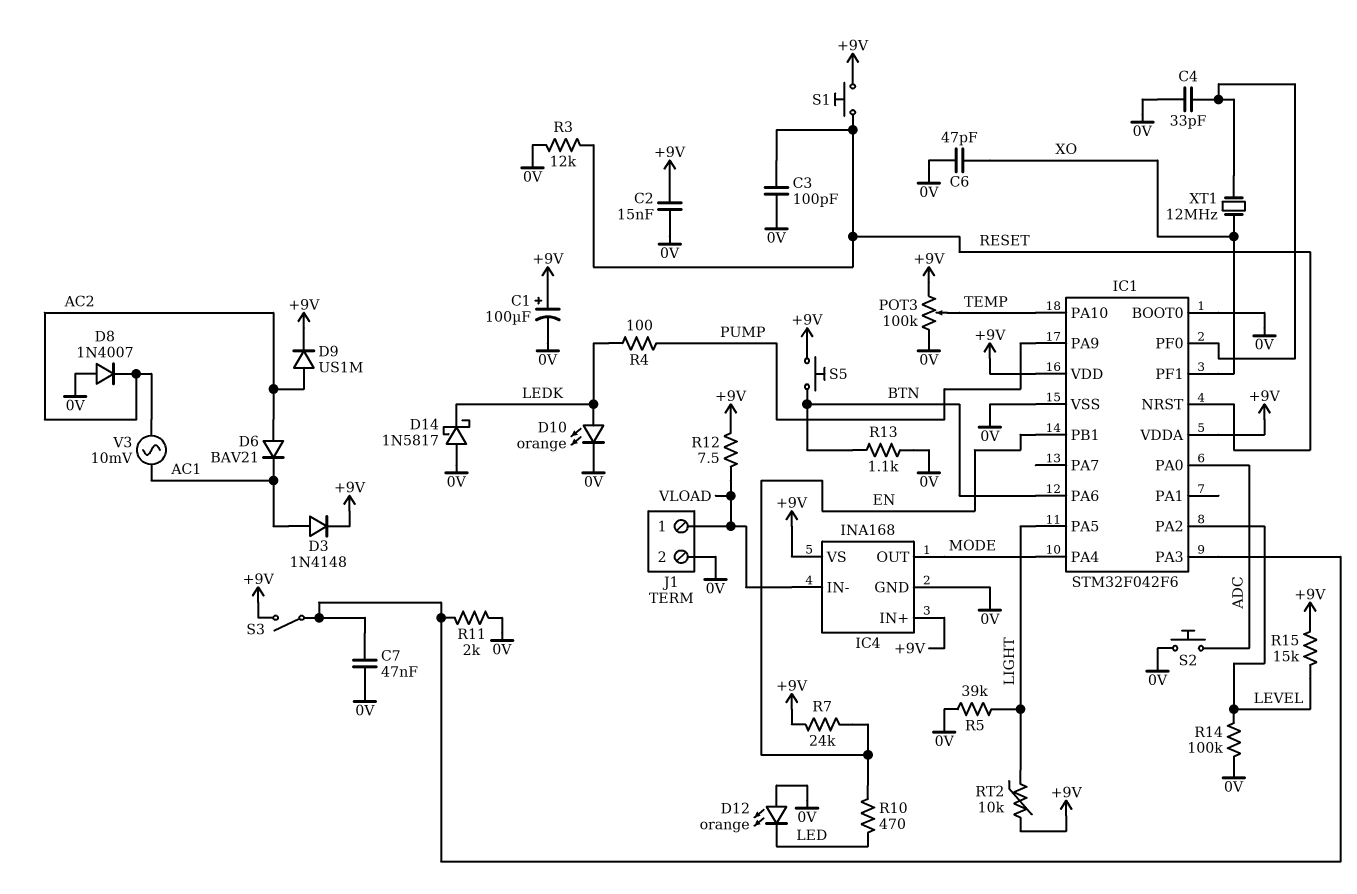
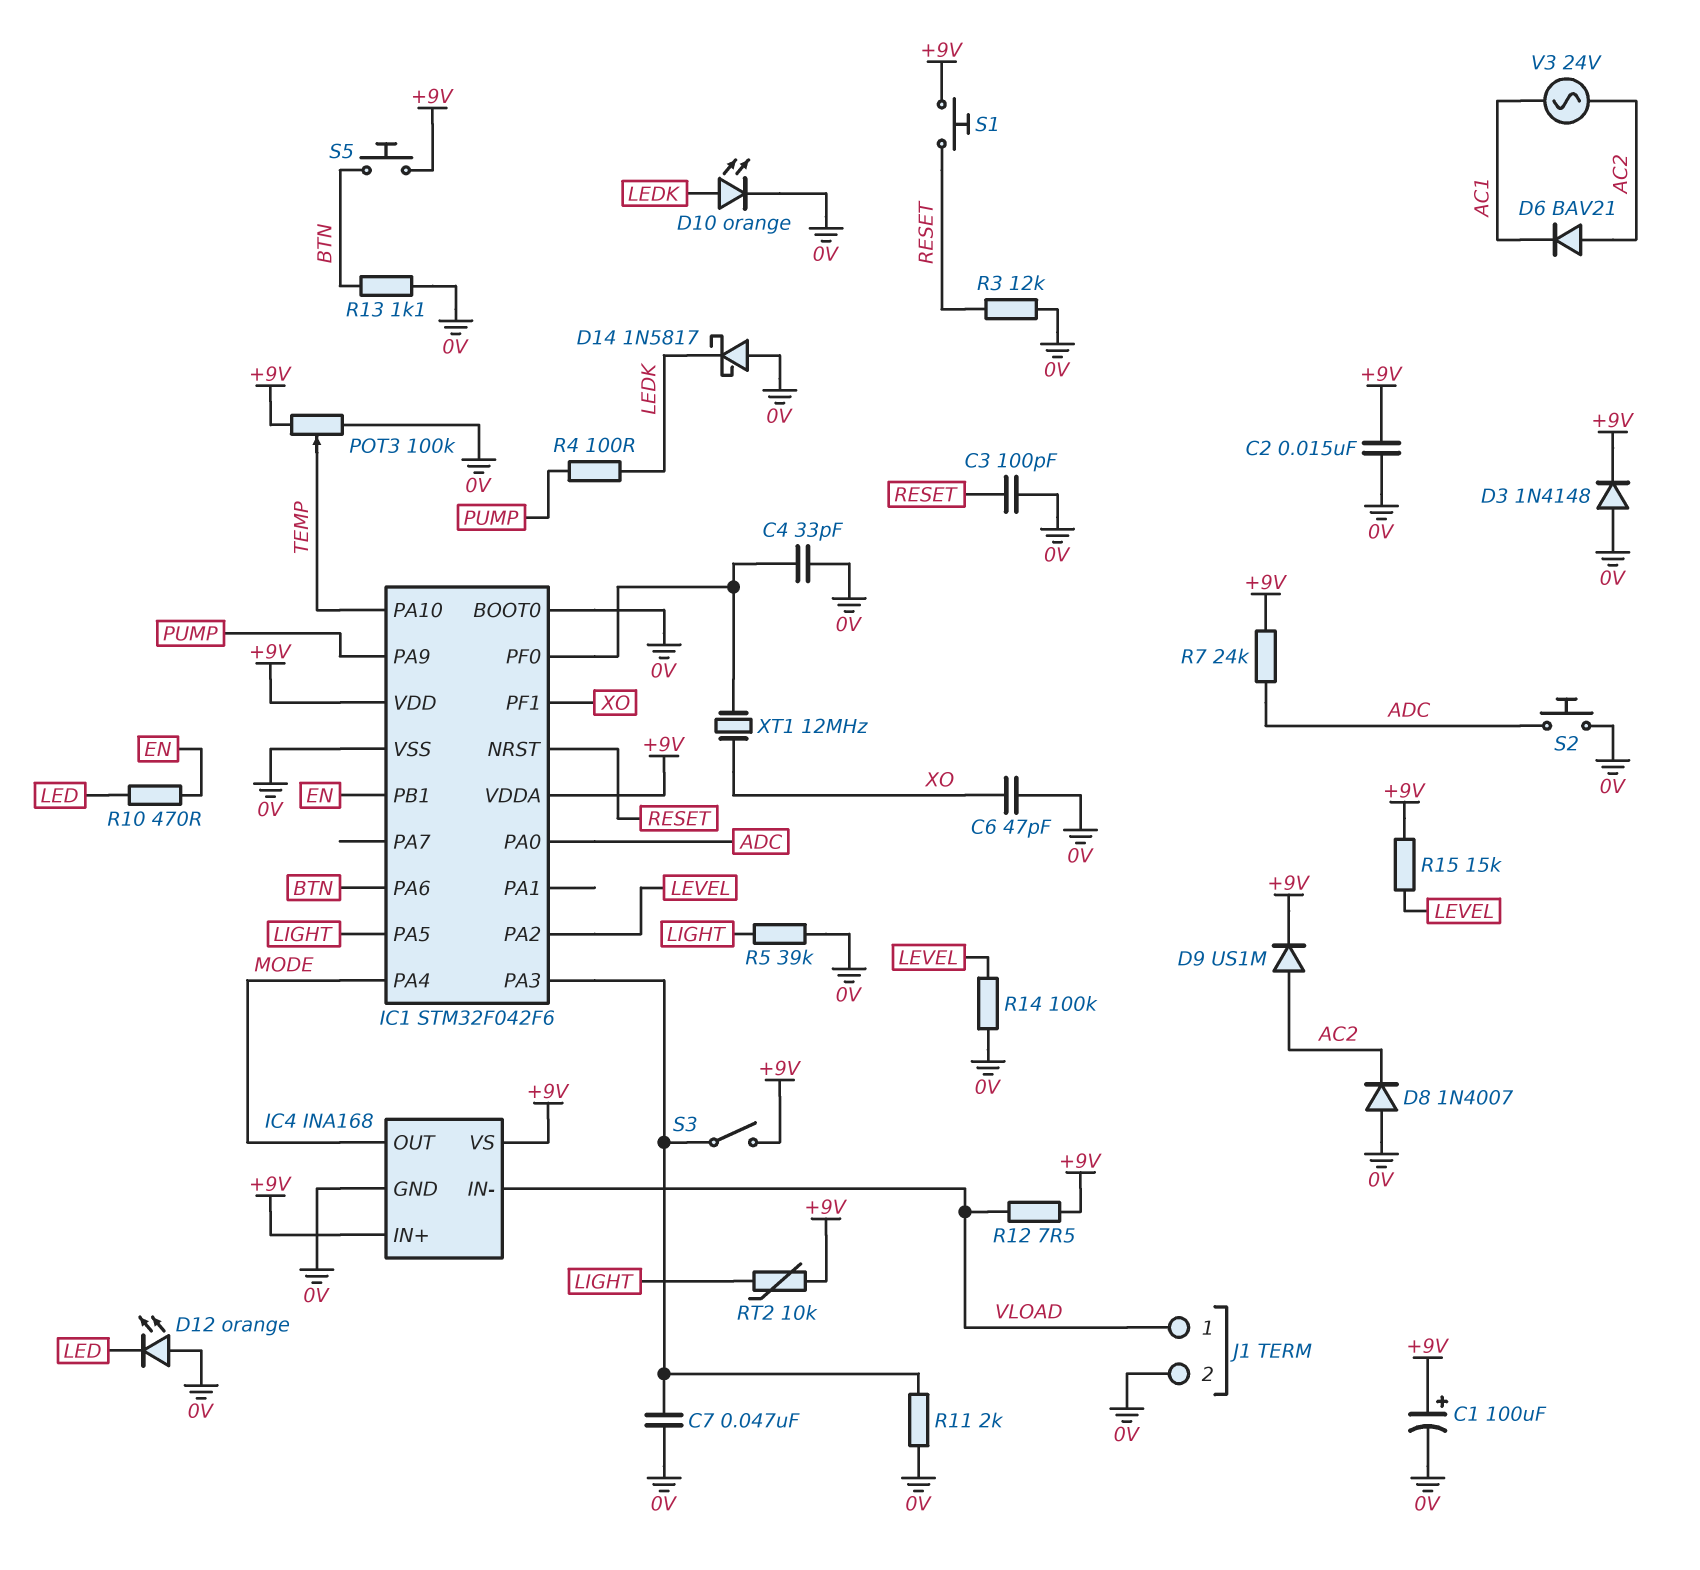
D3: diode 1N4148 (A AC1, K +9V) -> diode 1N4148 (A 0V, K +9V)
R7: 24k (+9V, EN) -> 24k (+9V, ADC)
V3: AC 10mV (AC1, AC2) -> AC 24V (AC1, AC2)

